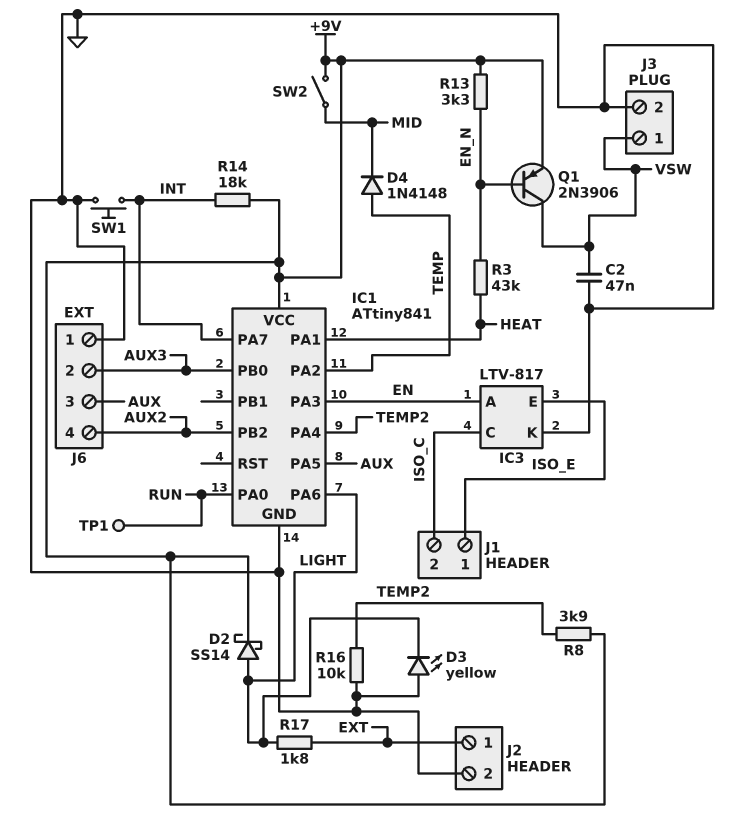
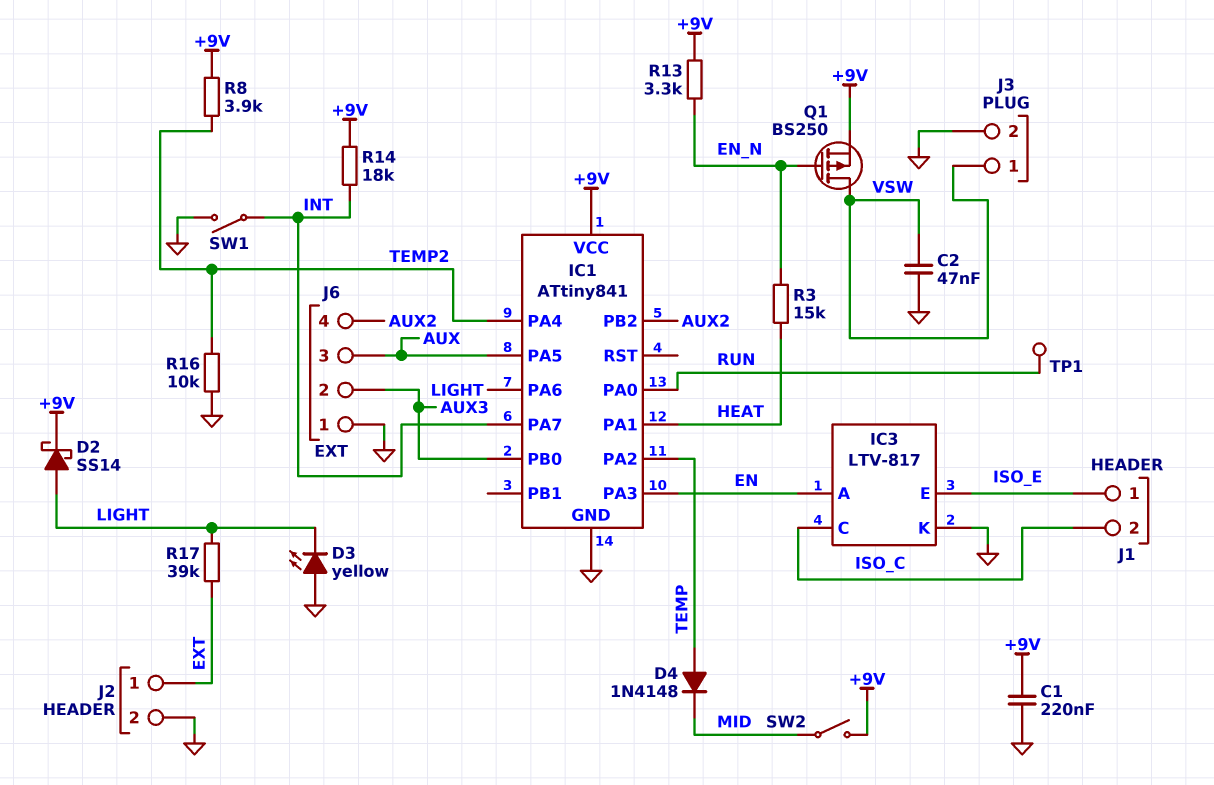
C1: none -> 220nF (+9V, GND)
Q1: PNP 2N3906 (B EN_N, C VSW, E +9V) -> PMOS BS250 (G EN_N, D VSW, S +9V)
R3: 43k (EN_N, HEAT) -> 15k (EN_N, HEAT)
R17: 1.8k (EXT, LIGHT) -> 39k (EXT, LIGHT)
SW1: button (GND, INT) -> switch (GND, INT)

